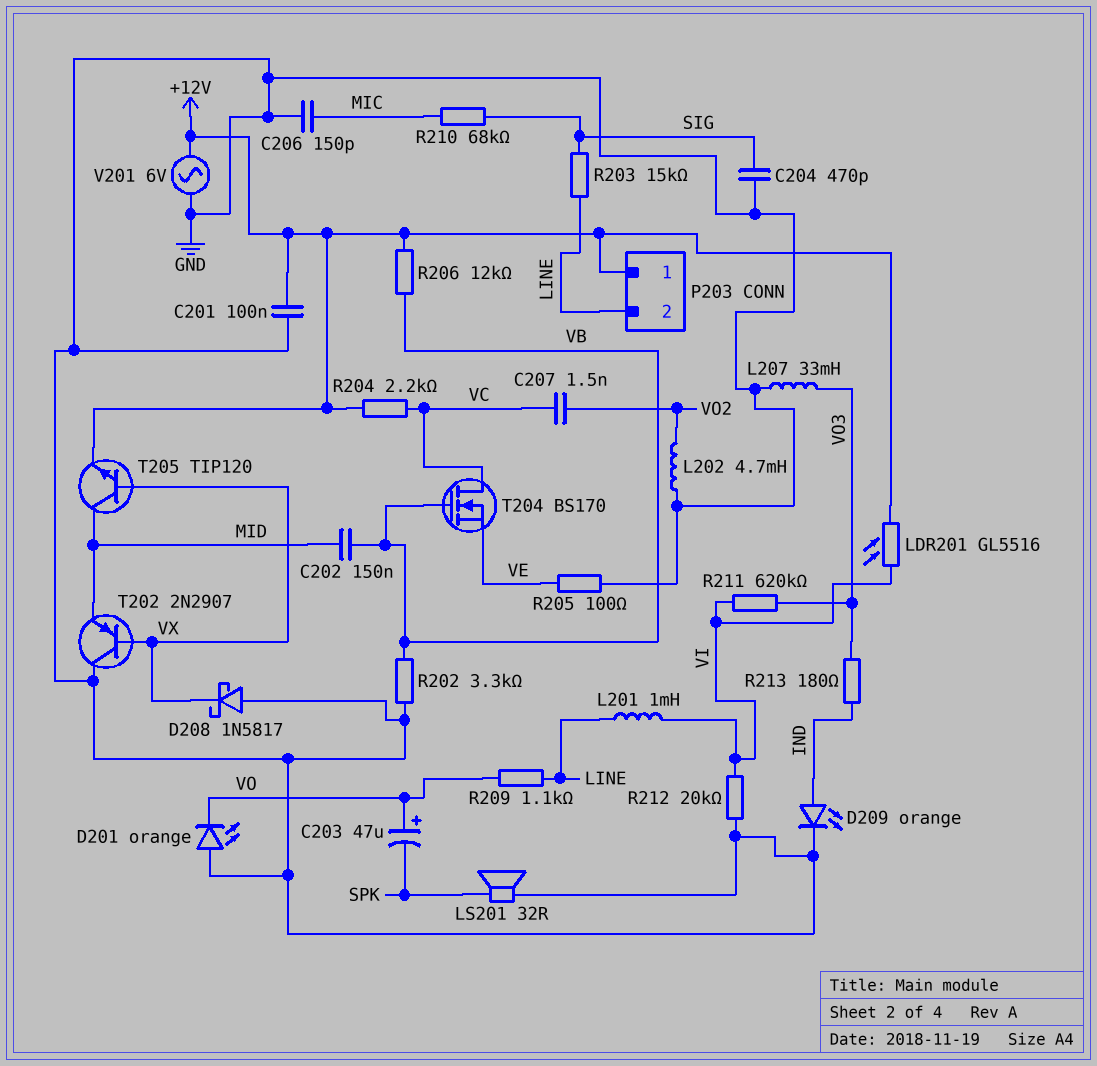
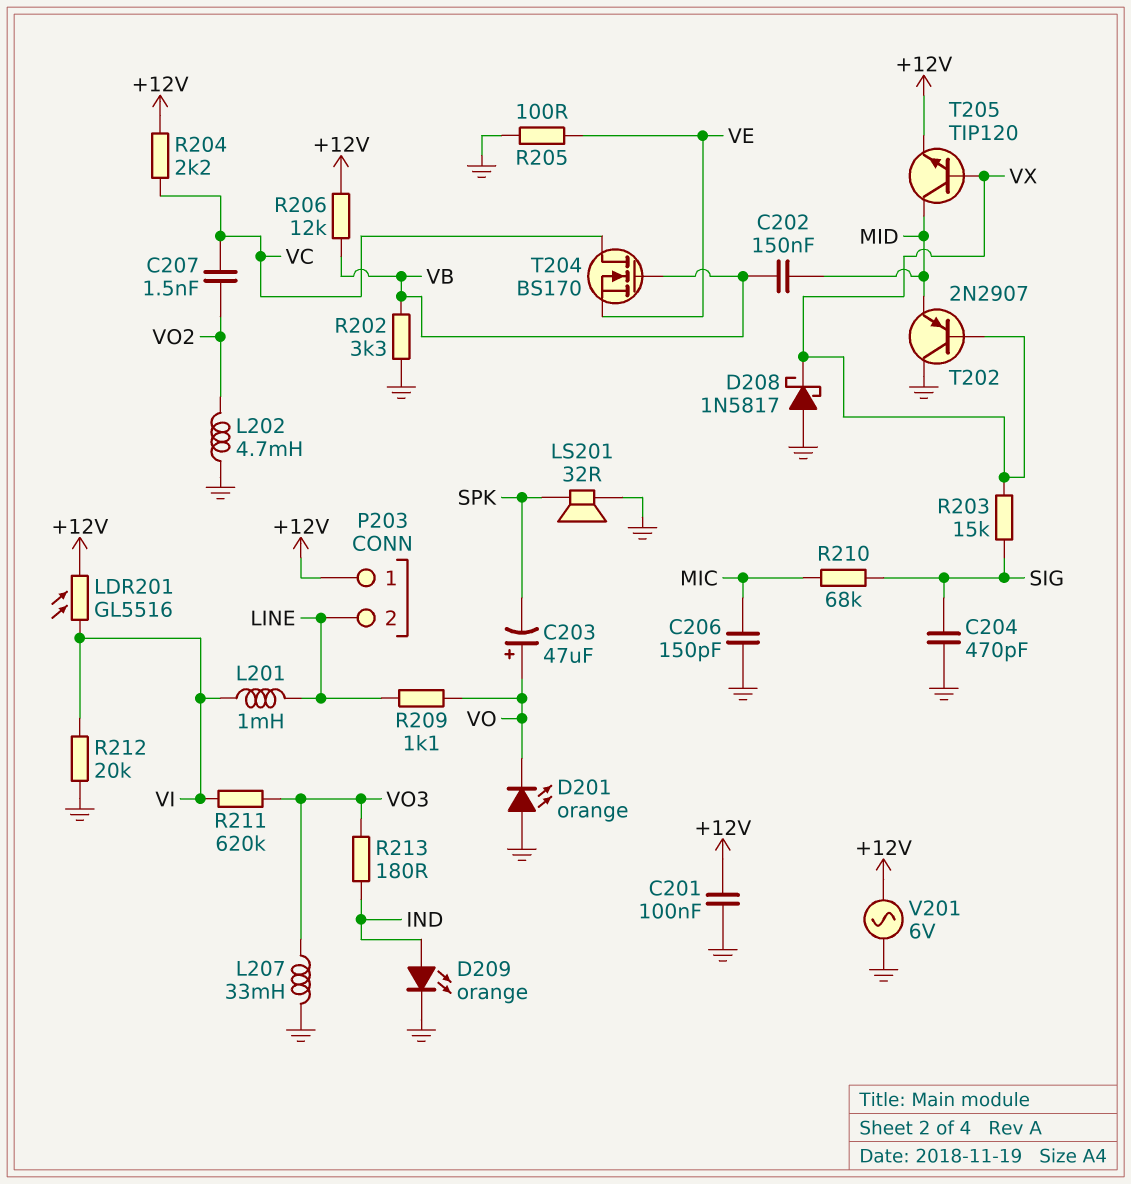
R203: 15k (LINE, SIG) -> 15k (SIG, VX)

